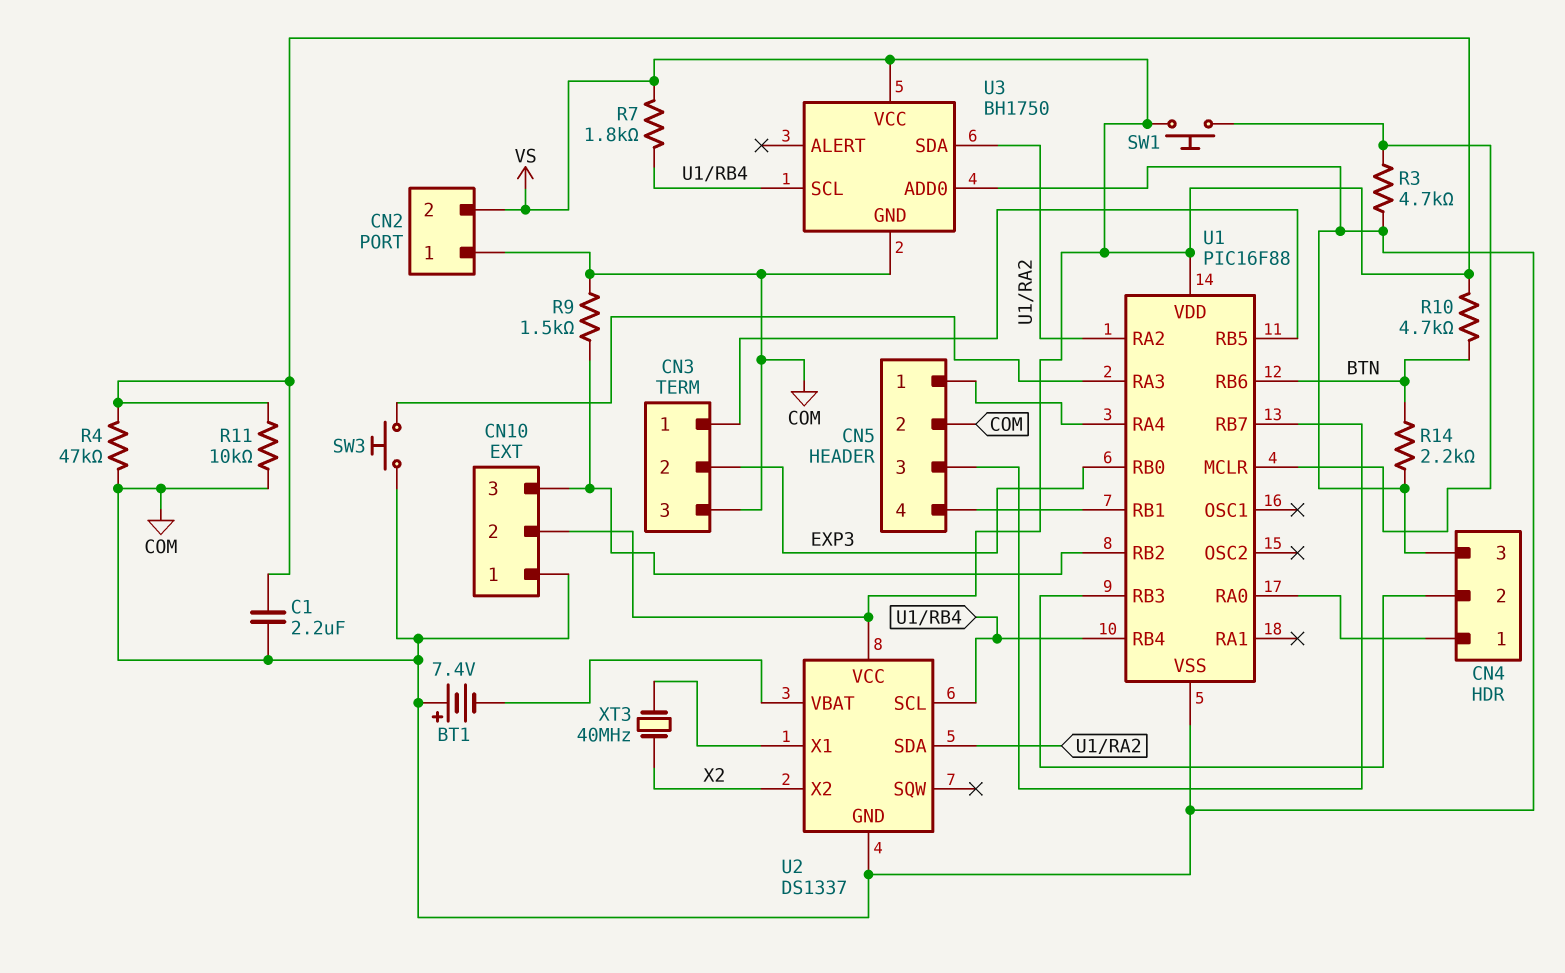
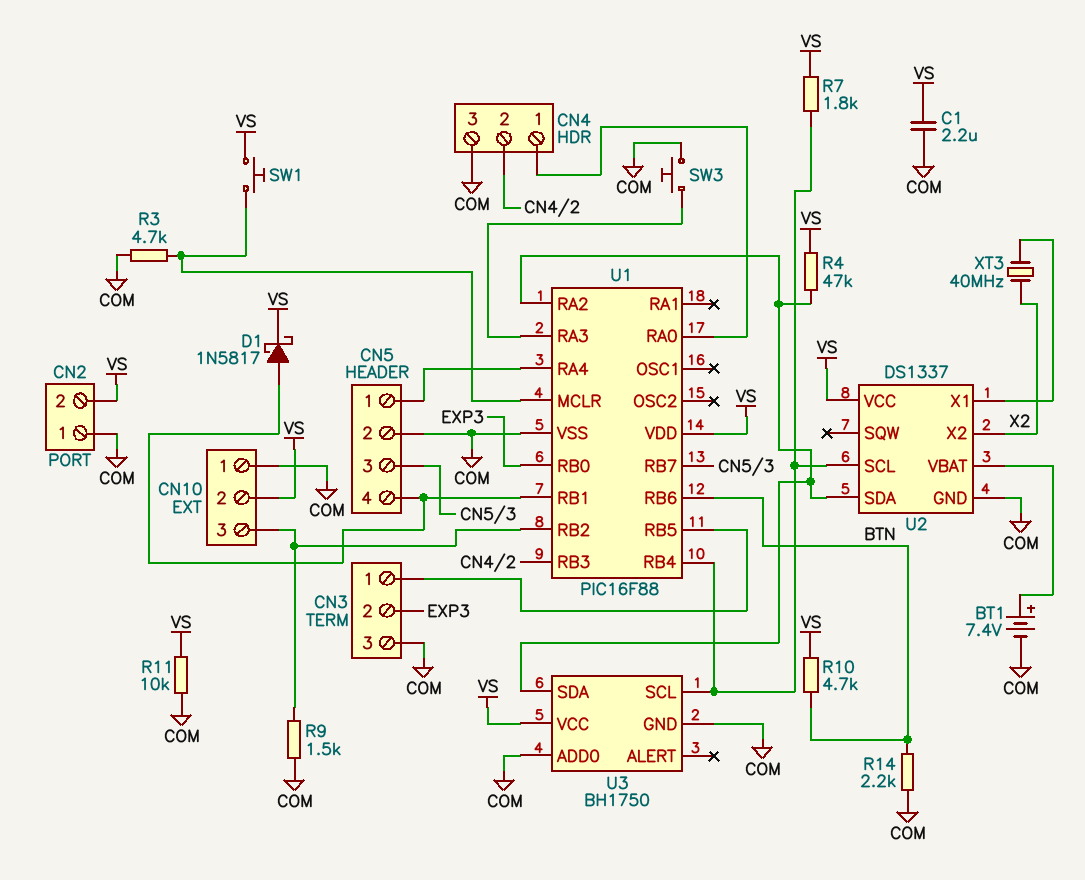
BT1: 7.4V (plus COM, minus U2/VBAT) -> 7.4V (plus U2/VBAT, minus COM)
D1: none -> schottky 1N5817 (A CN5/4, K VS)
R4: 47k (COM, VS) -> 47k (U1/RA2, VS)

